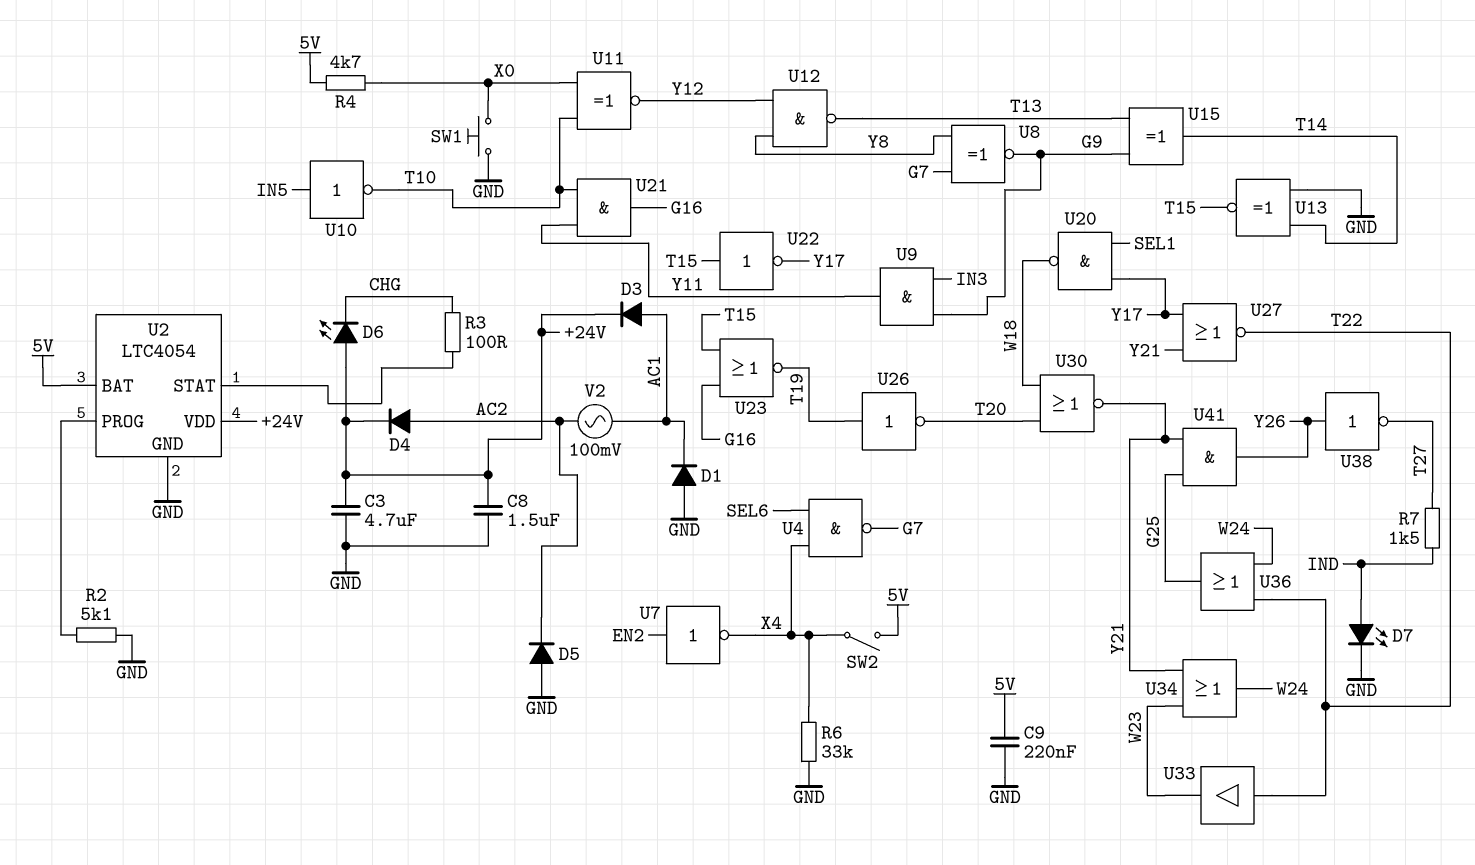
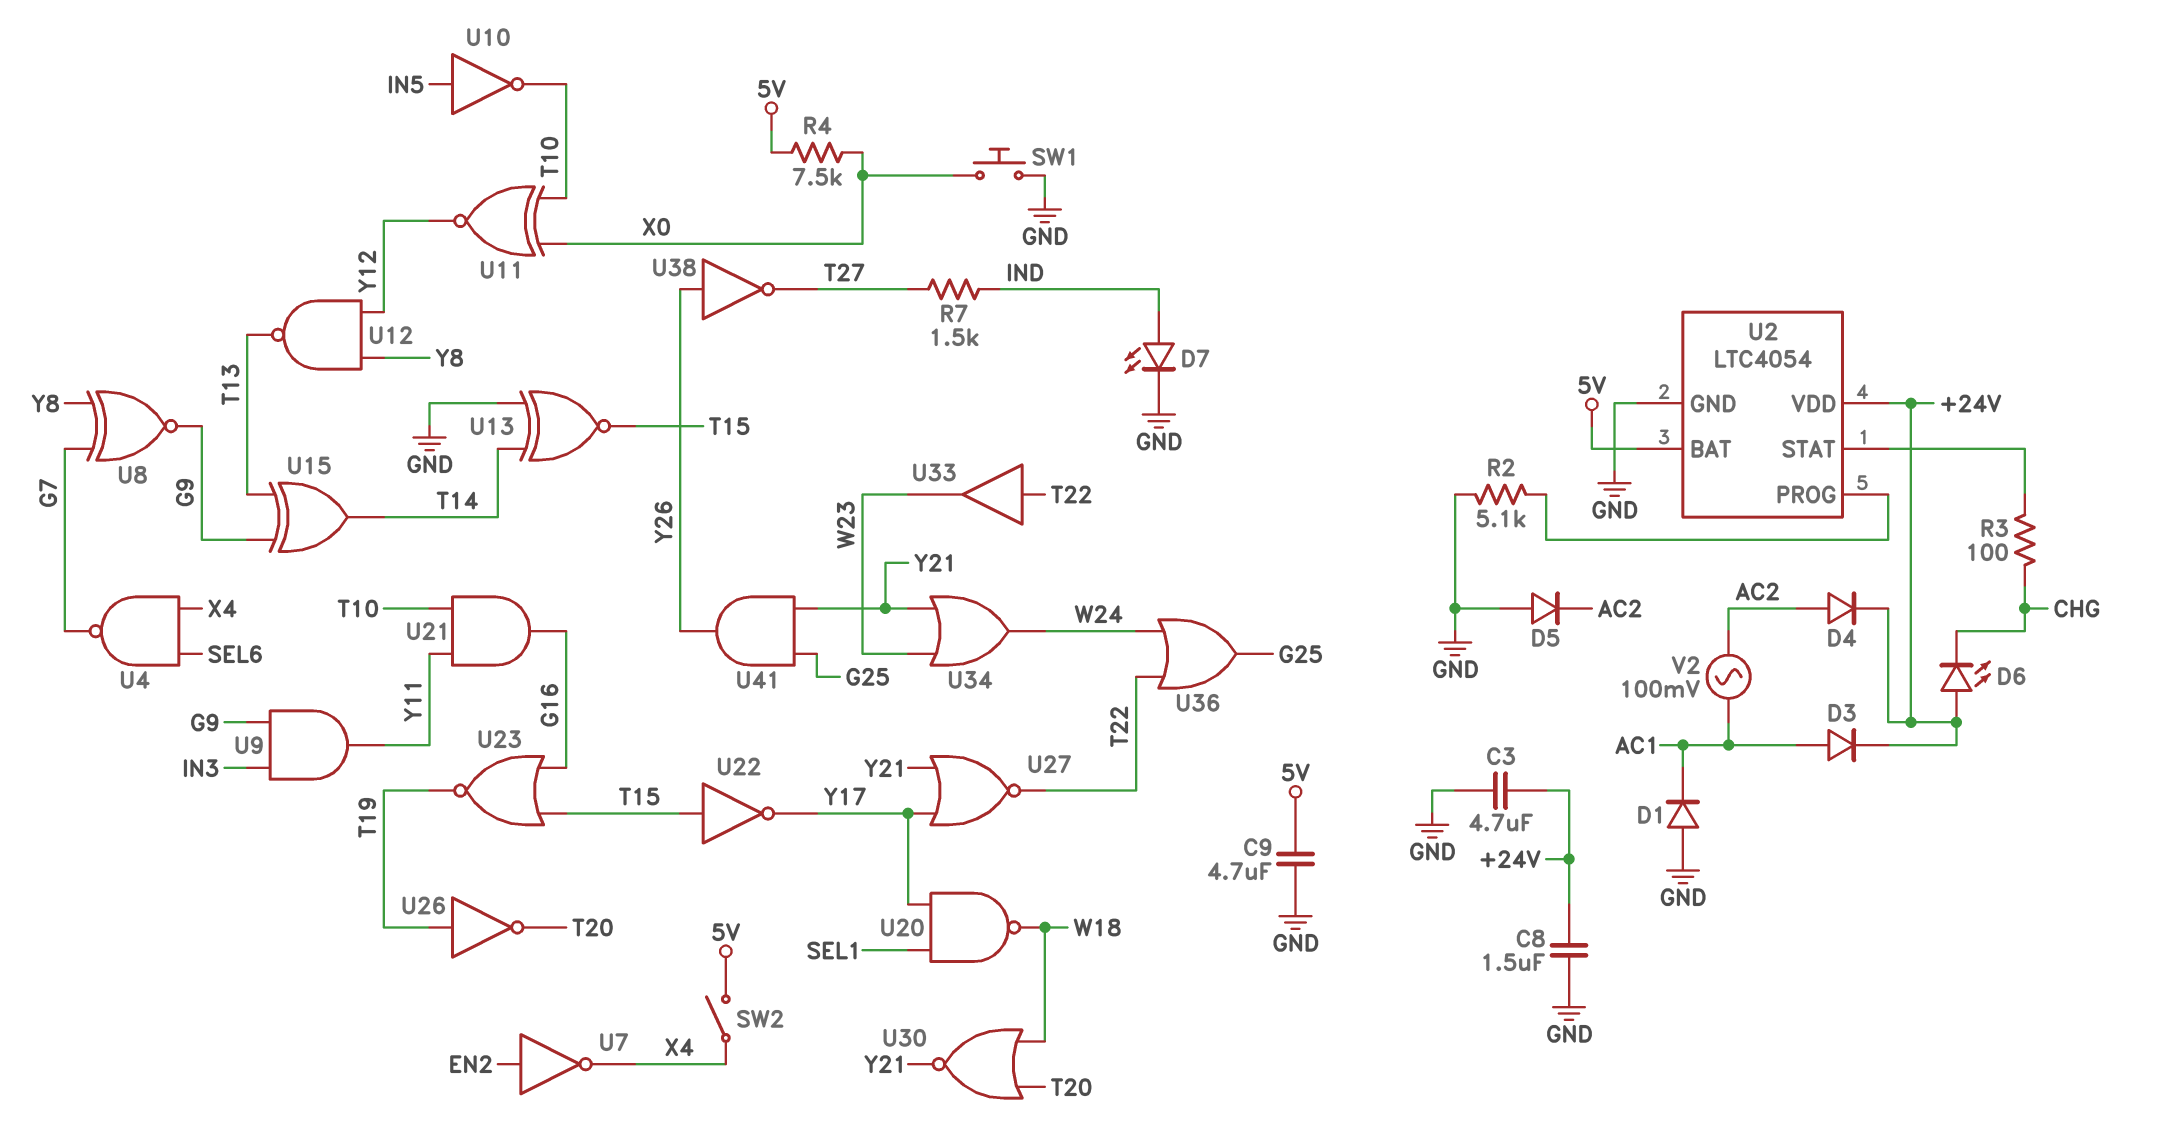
C9: 220nF (5V, GND) -> 4.7uF (5V, GND)
R4: 4.7k (5V, X0) -> 7.5k (5V, X0)
R6: 33k (GND, X4) -> none

